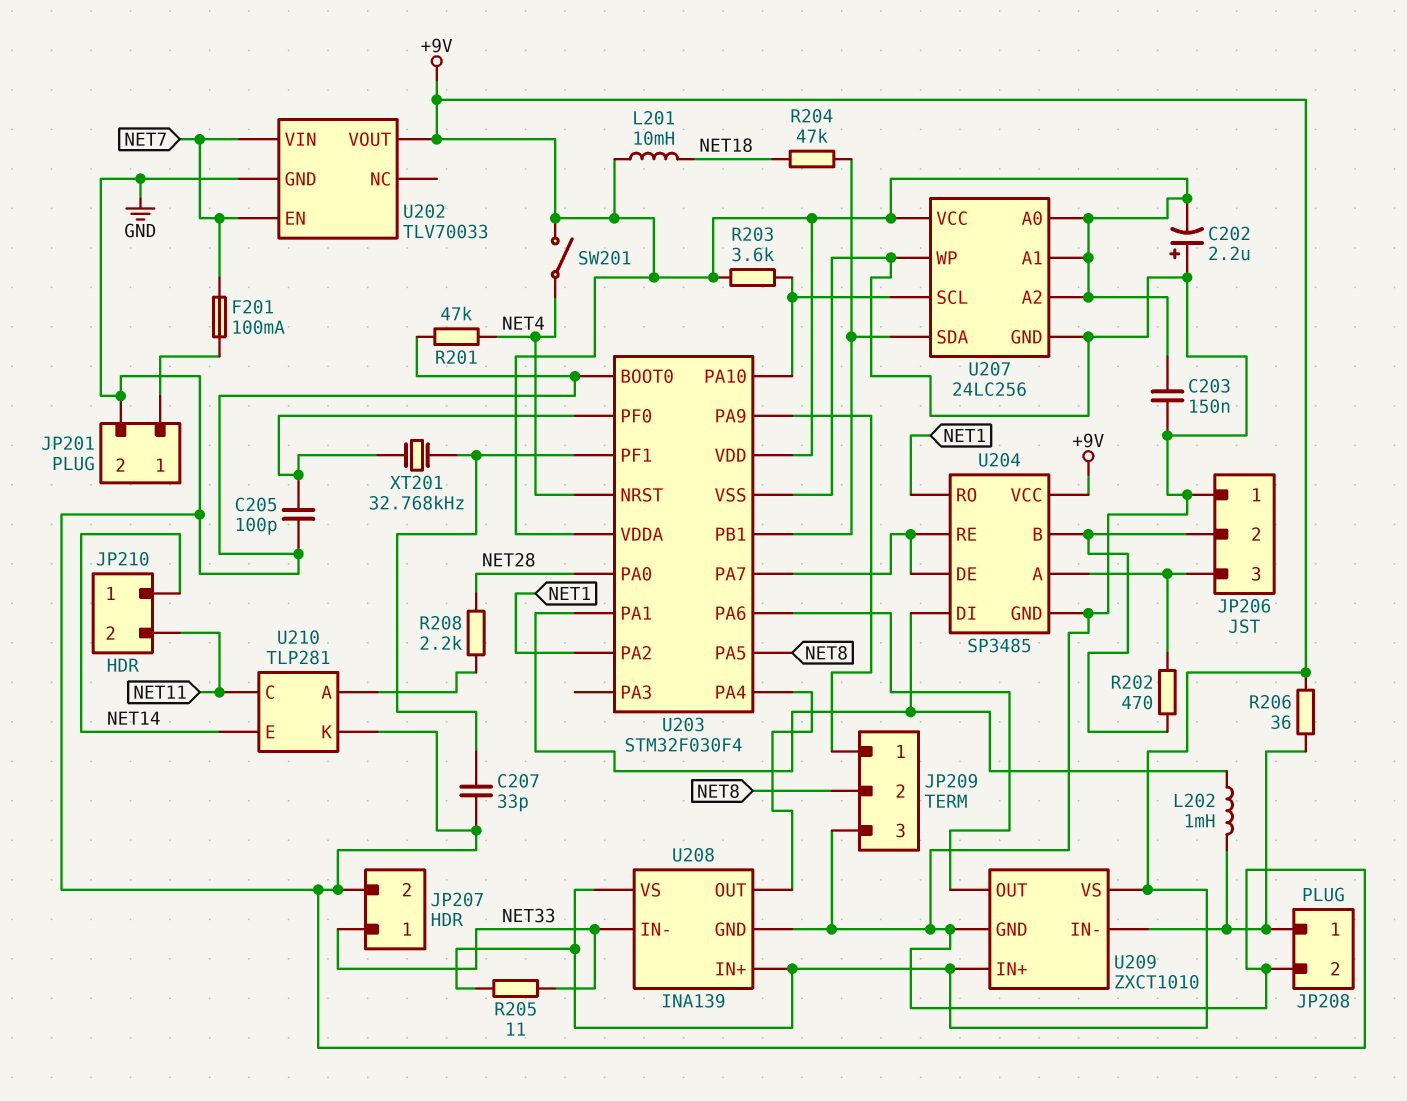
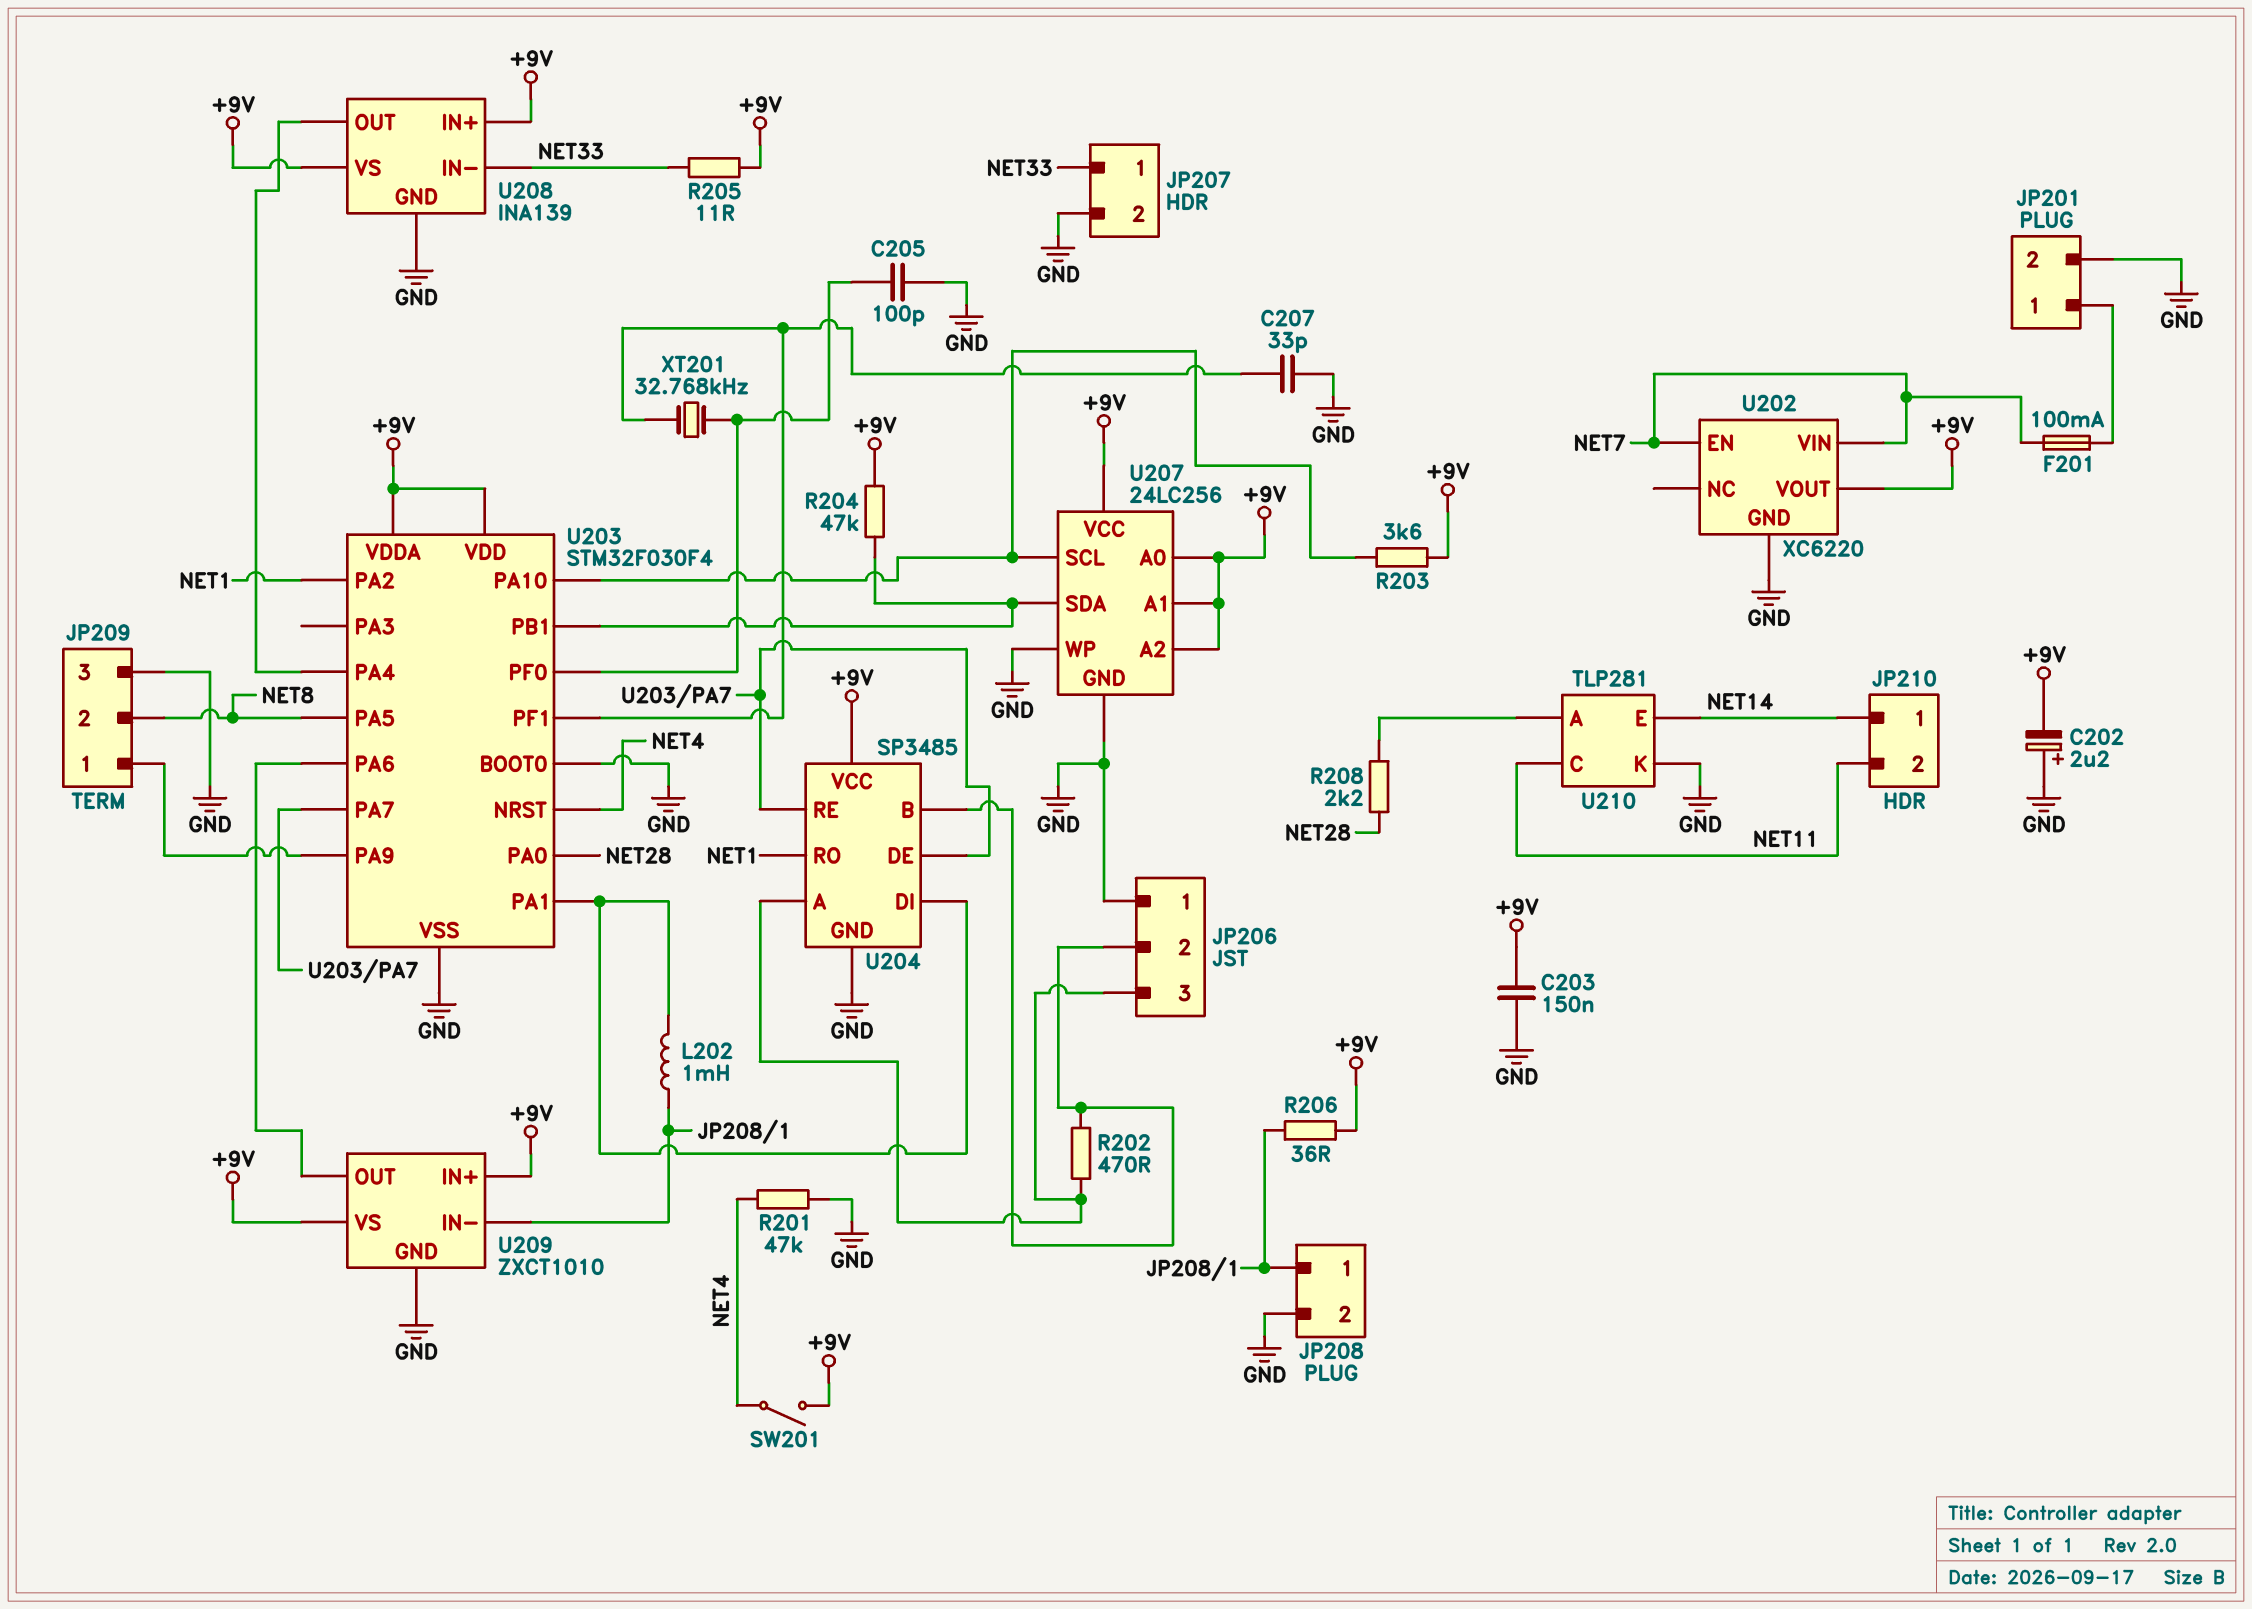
L201: 10mH (+9V, NET18) -> none
R204: 47k (NET18, U203/PB1) -> 47k (+9V, U203/PB1)
U202: TLV70033 -> XC6220

